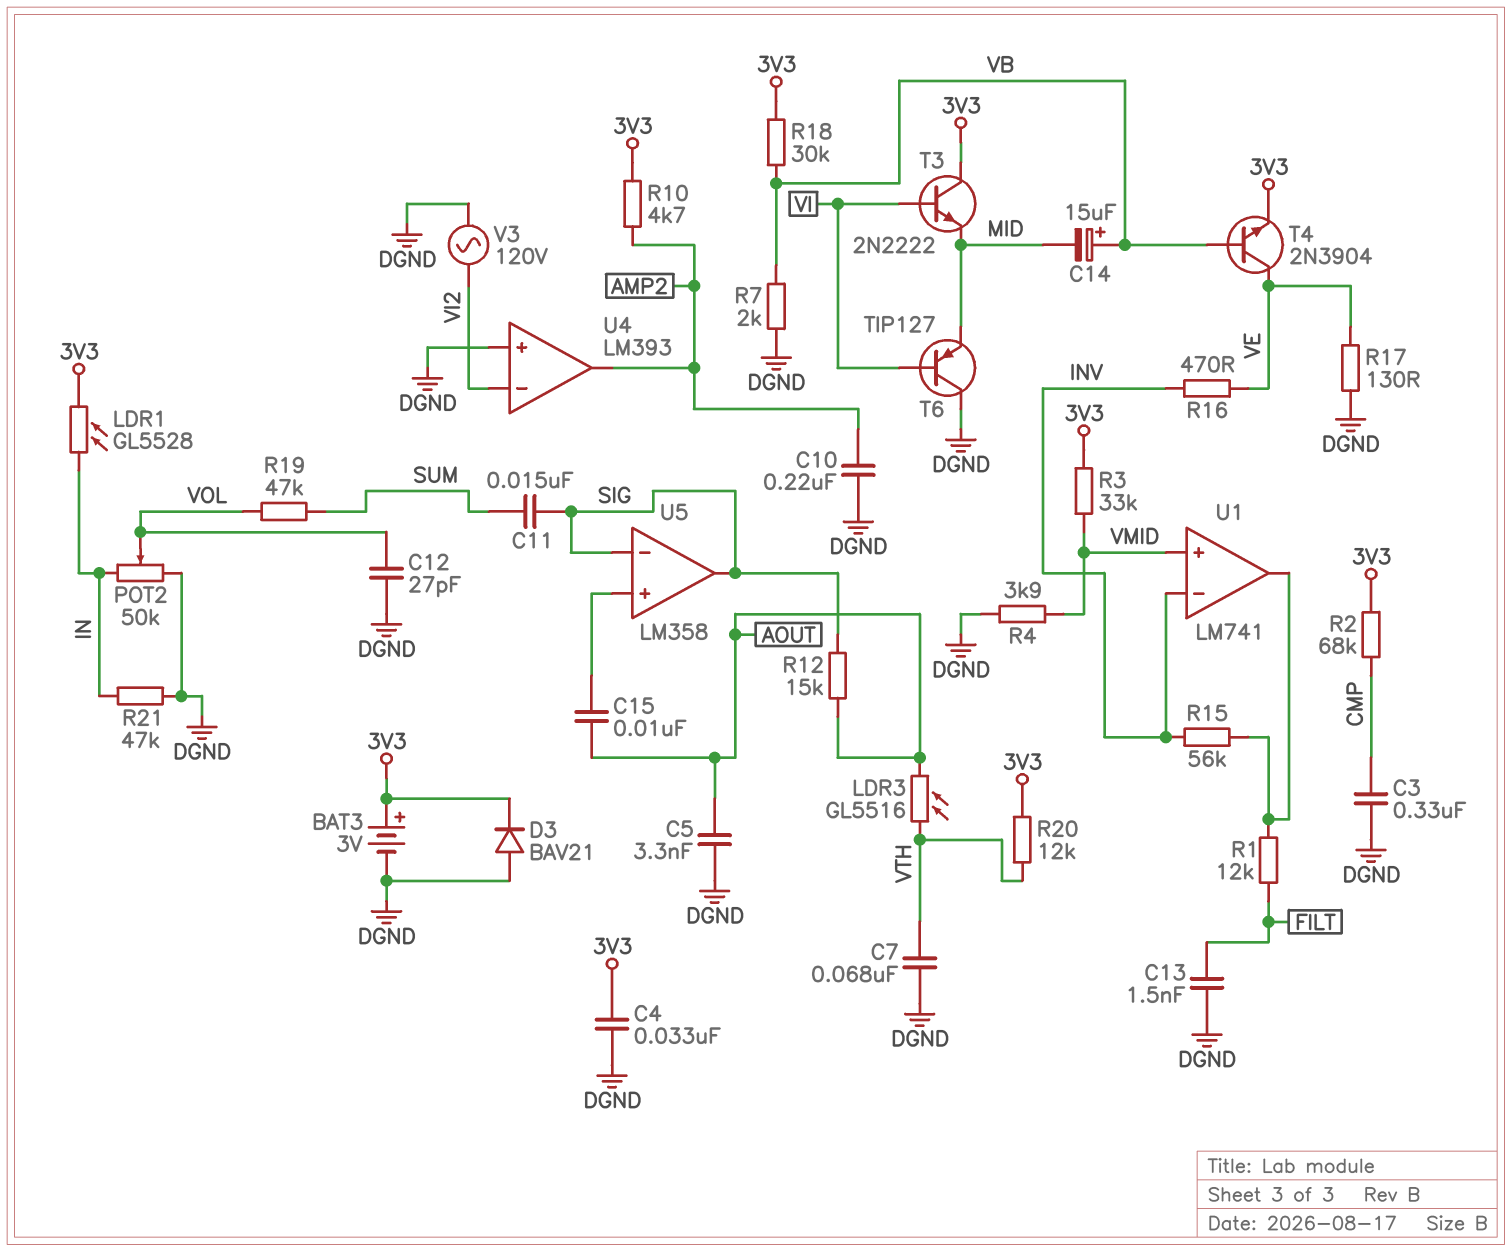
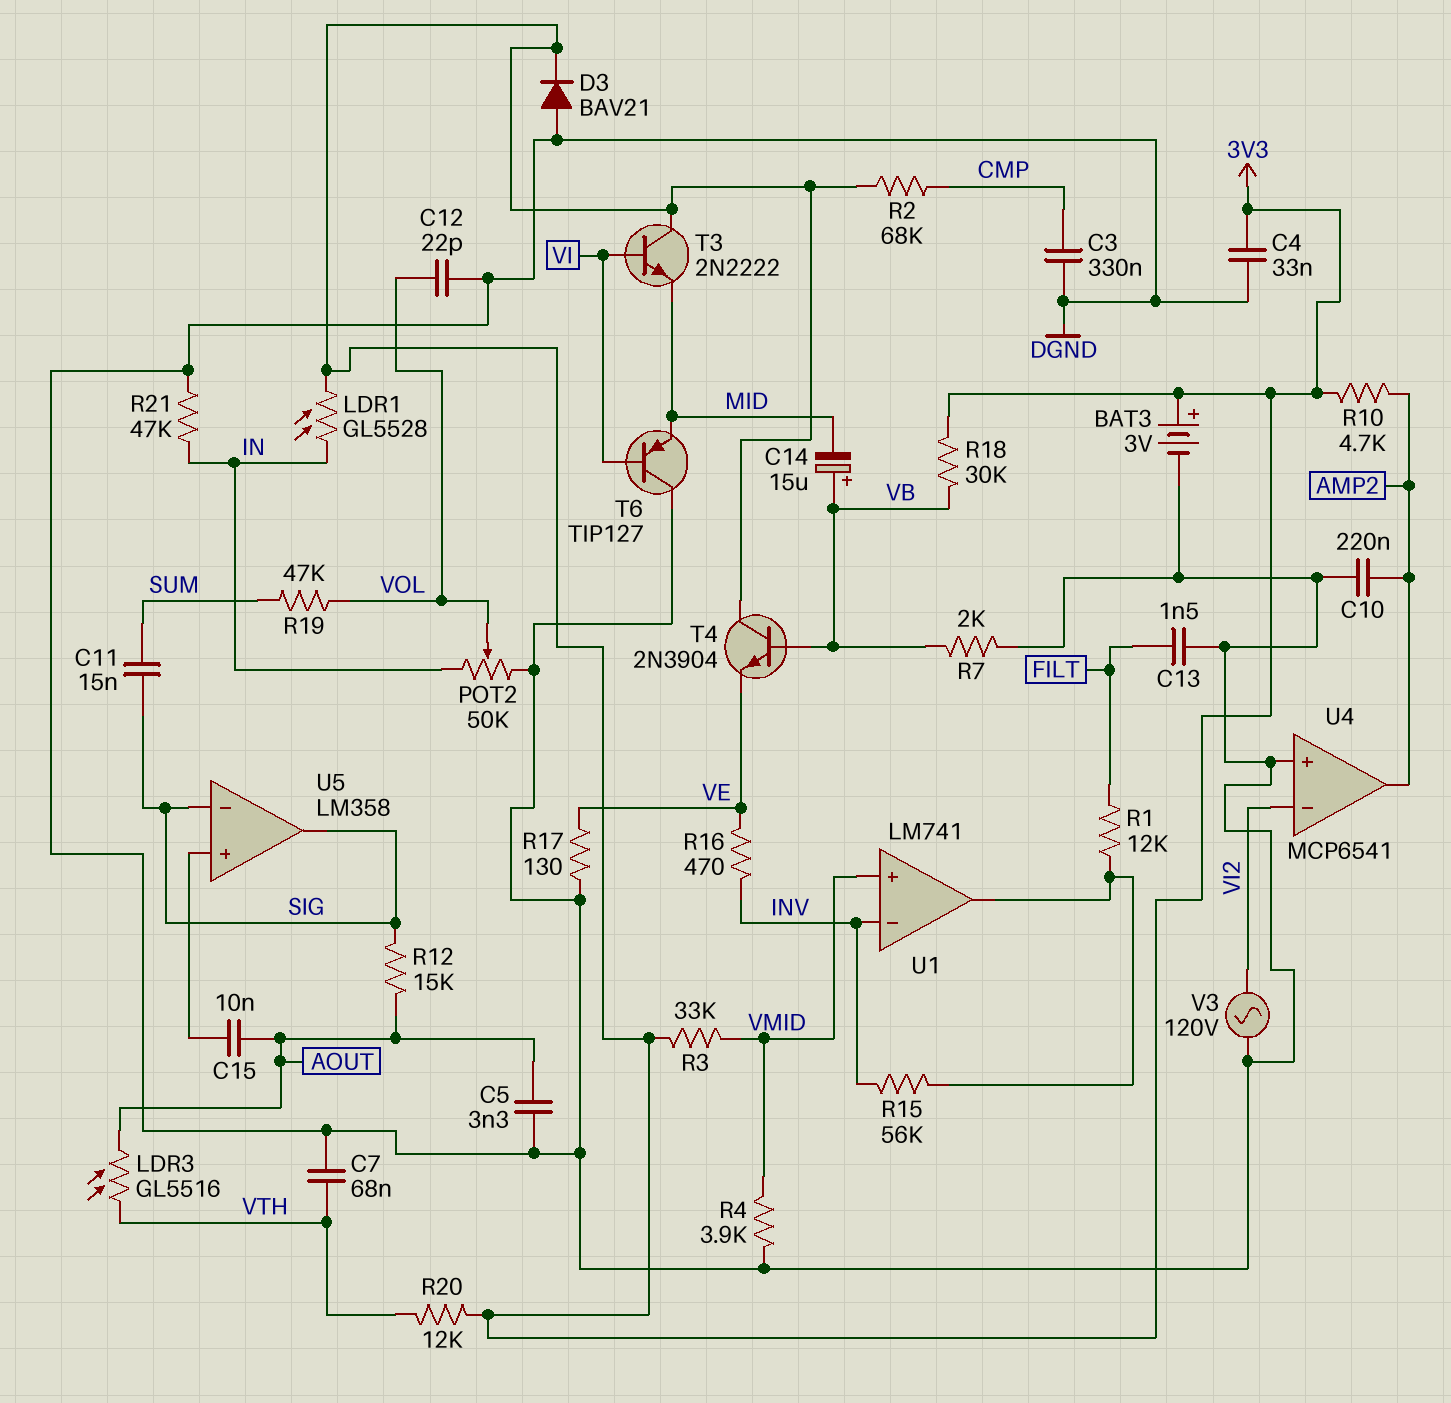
C12: 27pF (DGND, VOL) -> 22pF (DGND, VOL)
T4: NPN 2N3904 (B VB, C VE, E 3V3) -> NPN 2N3904 (B VB, C 3V3, E VE)
U4: LM393 -> MCP6541

